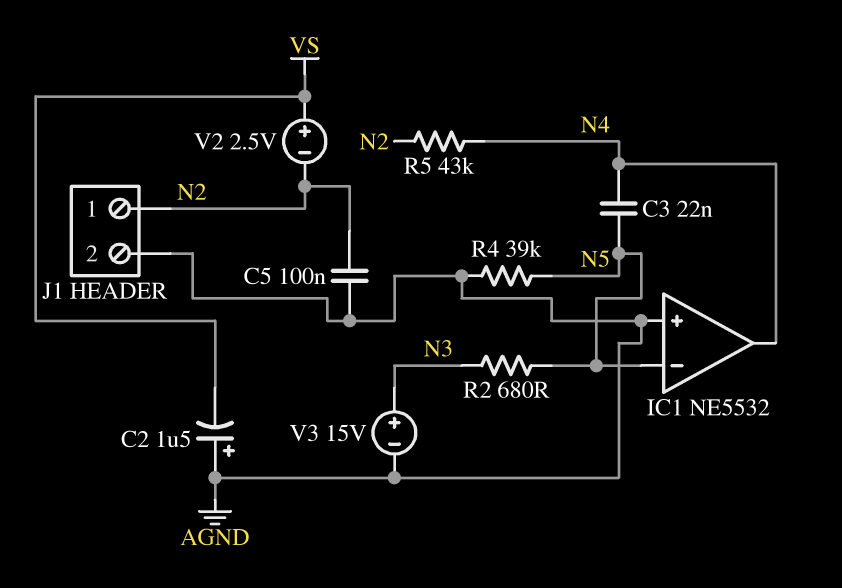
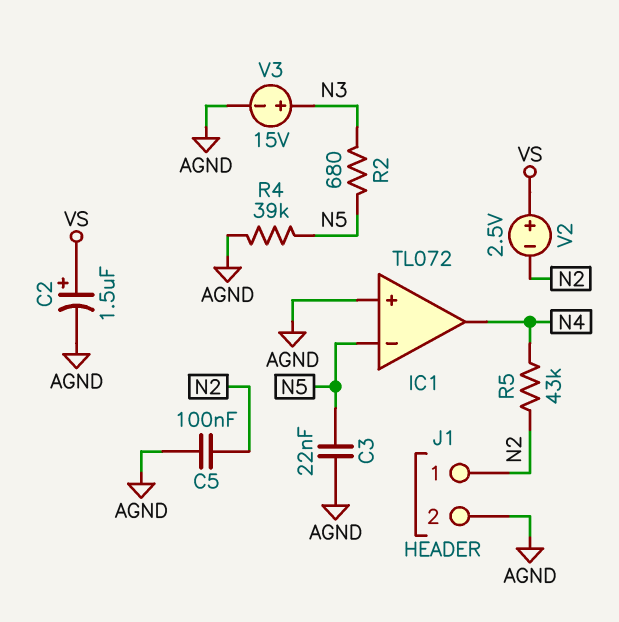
C2: 1.5uF (plus AGND, minus VS) -> 1.5uF (plus VS, minus AGND)
C3: 22nF (N4, N5) -> 22nF (AGND, N5)
IC1: NE5532 -> TL072

